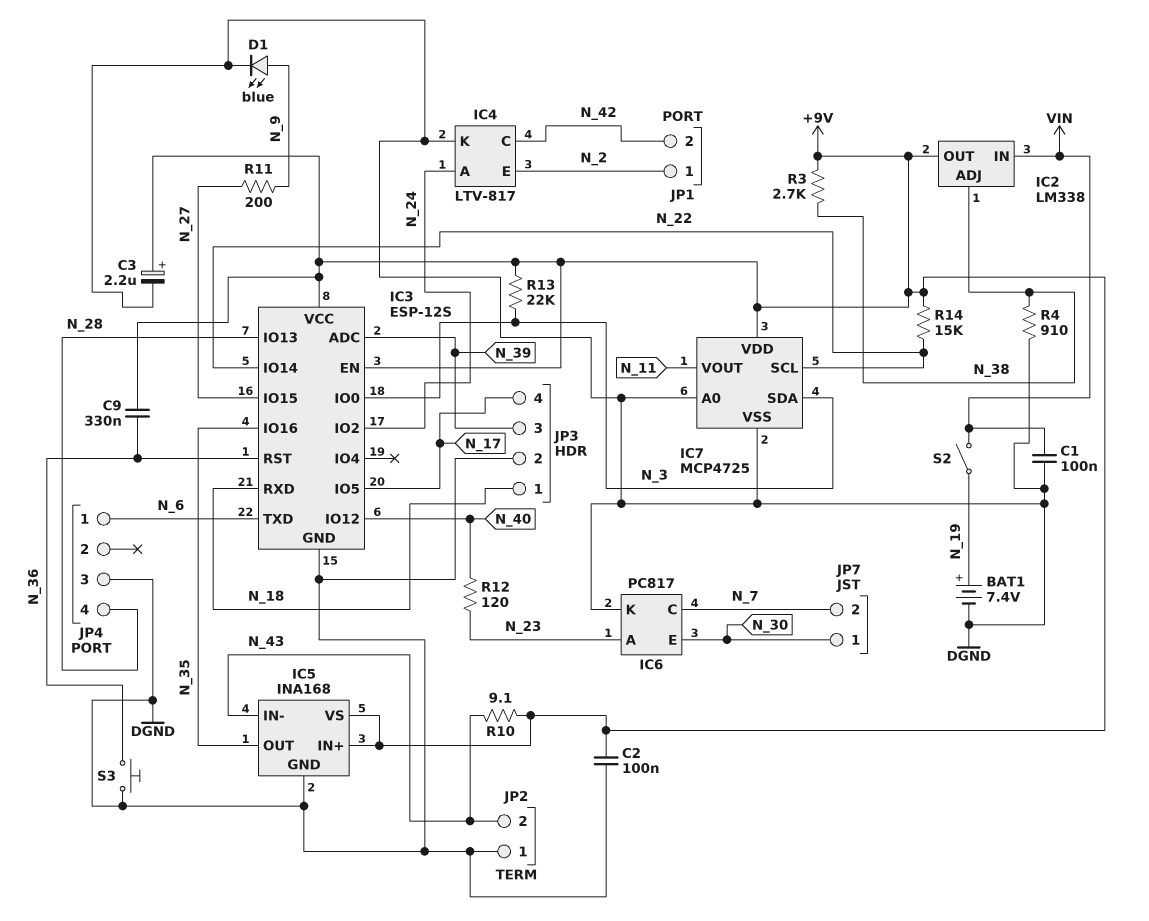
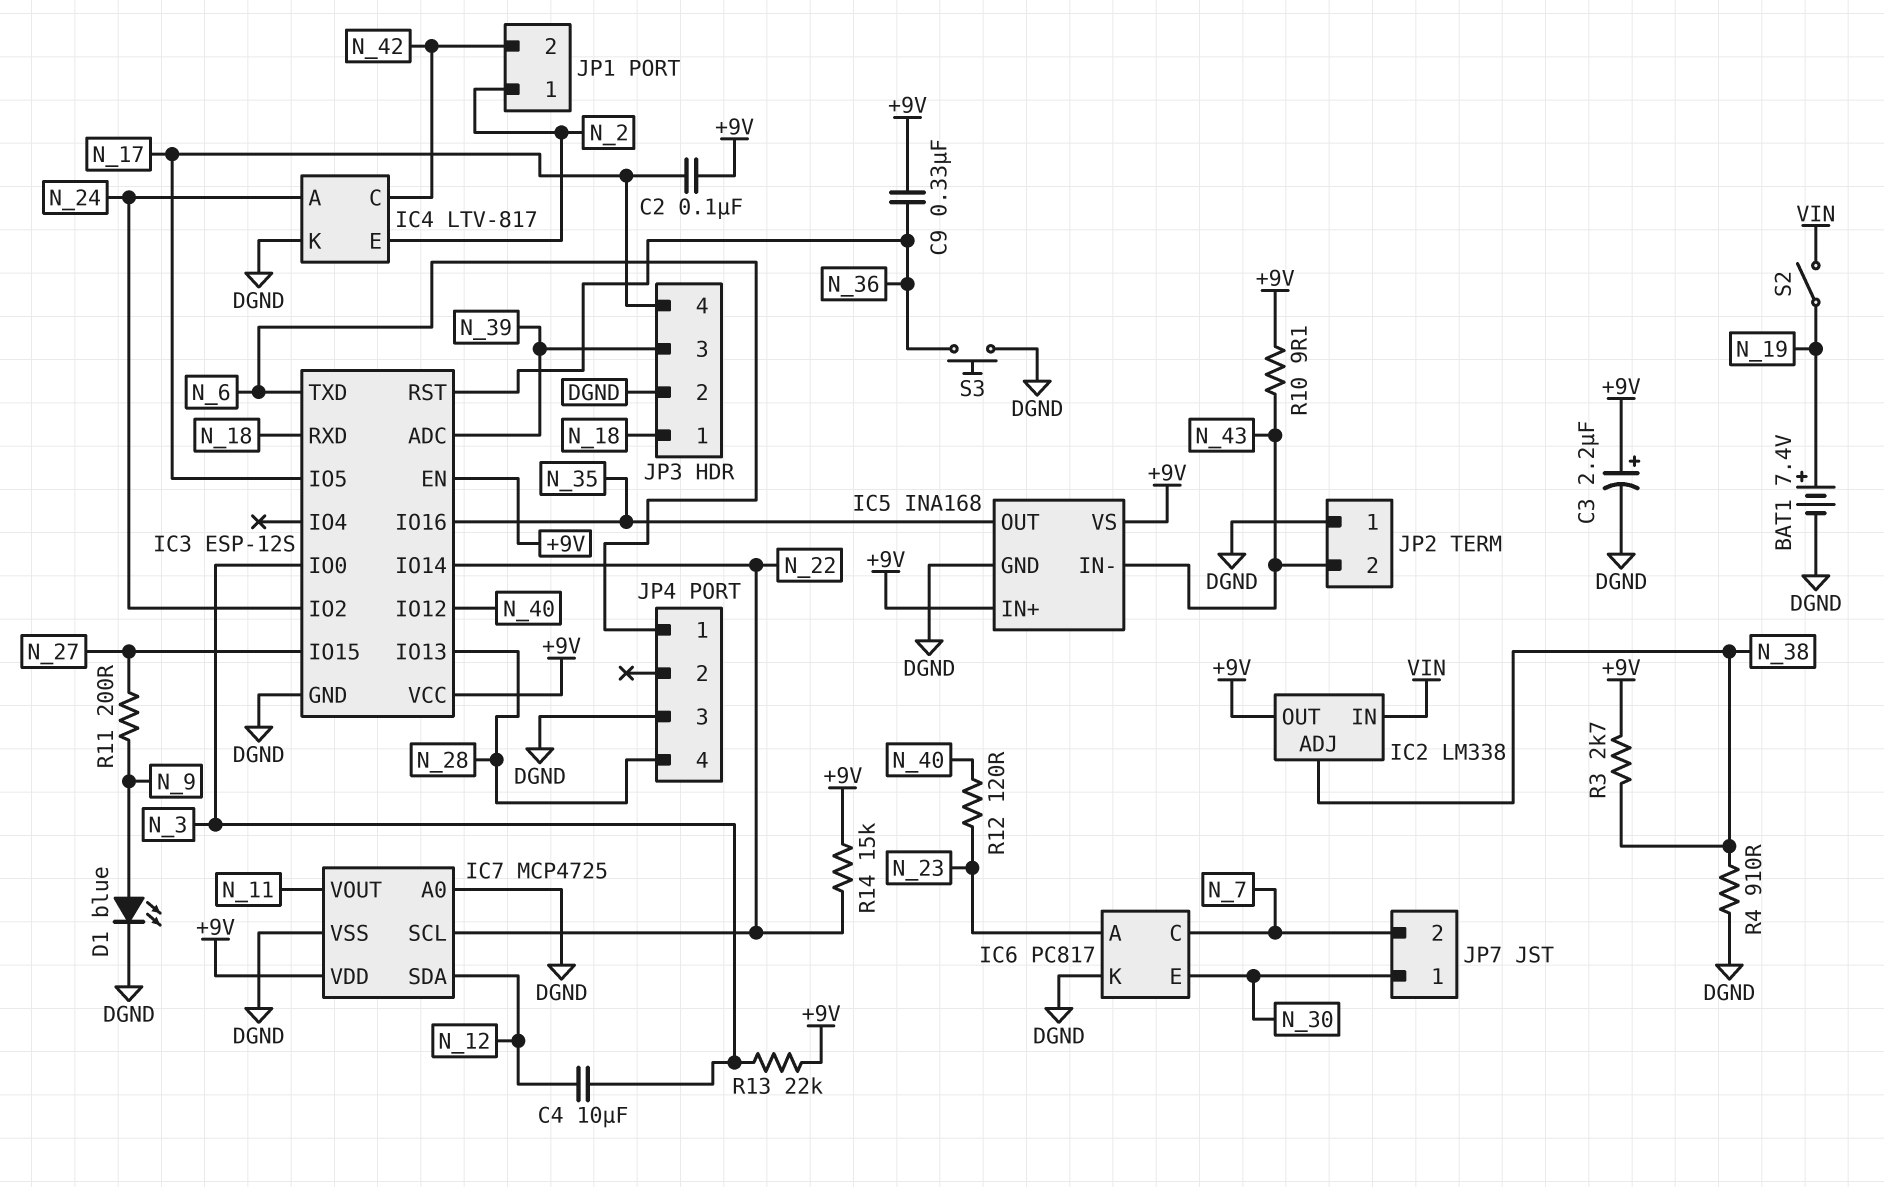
C1: 100nF (DGND, VIN) -> none
C2: 100nF (+9V, DGND) -> 100nF (+9V, N_17)
C4: none -> 10uF (N_3, N_12)
IC7 pin SDA: N_3 -> N_12

